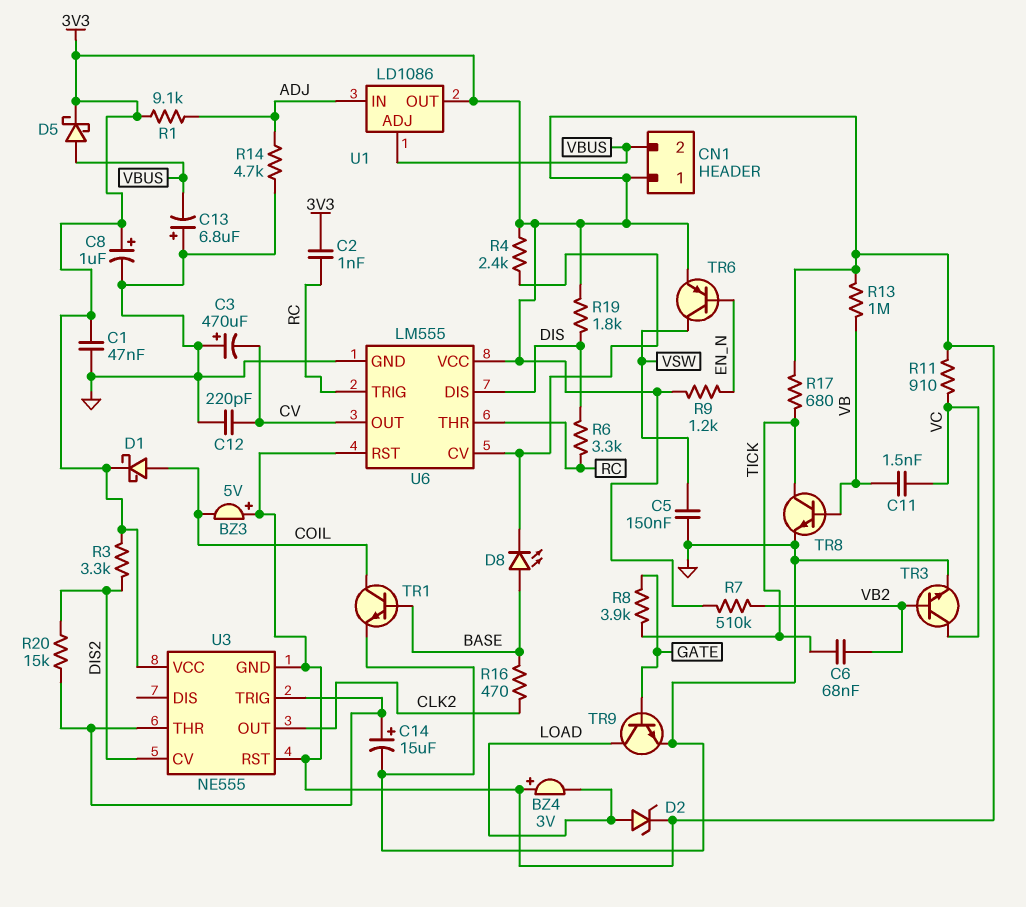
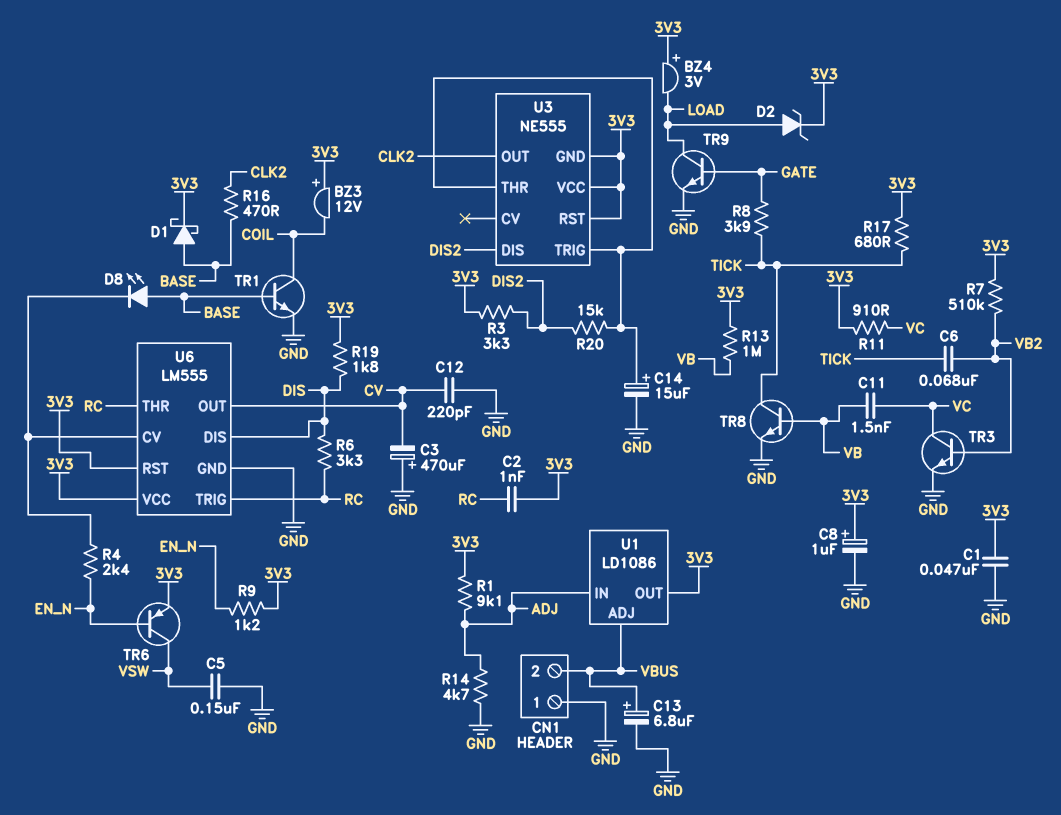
BZ3: buzzer 5V (plus 3V3, minus COIL) -> buzzer 12V (plus 3V3, minus COIL)
C13: 6.8uF (plus GND, minus VBUS) -> 6.8uF (plus VBUS, minus GND)
CN1 pin 1: 3V3 -> GND
D1: schottky (A COIL, K 3V3) -> schottky (A BASE, K 3V3)
D5: schottky (A VBUS, K 3V3) -> none
R4: 2.4k (3V3, U6/CV) -> 2.4k (EN_N, U6/CV)
U3 pin CV: DIS2 -> none
U3 pin DIS: none -> DIS2

